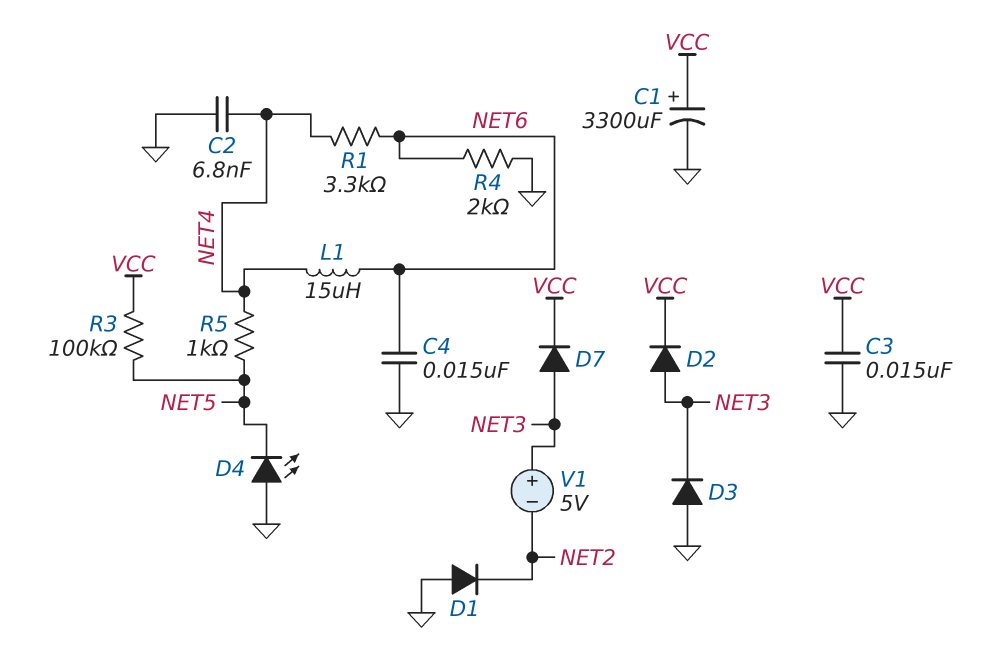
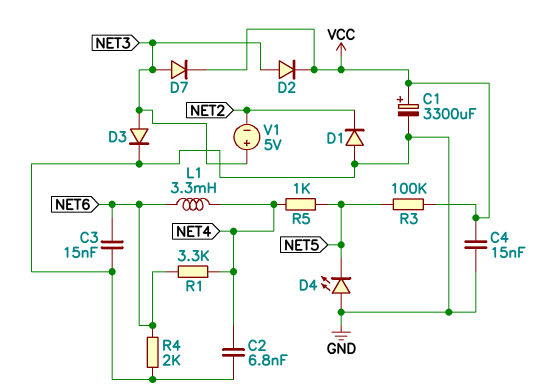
C3: 15nF (GND, VCC) -> 15nF (GND, NET6)
C4: 15nF (GND, NET6) -> 15nF (GND, VCC)
D3: diode (A GND, K NET3) -> diode (A NET3, K GND)
L1: 15uH (NET4, NET6) -> 3.3mH (NET4, NET6)

